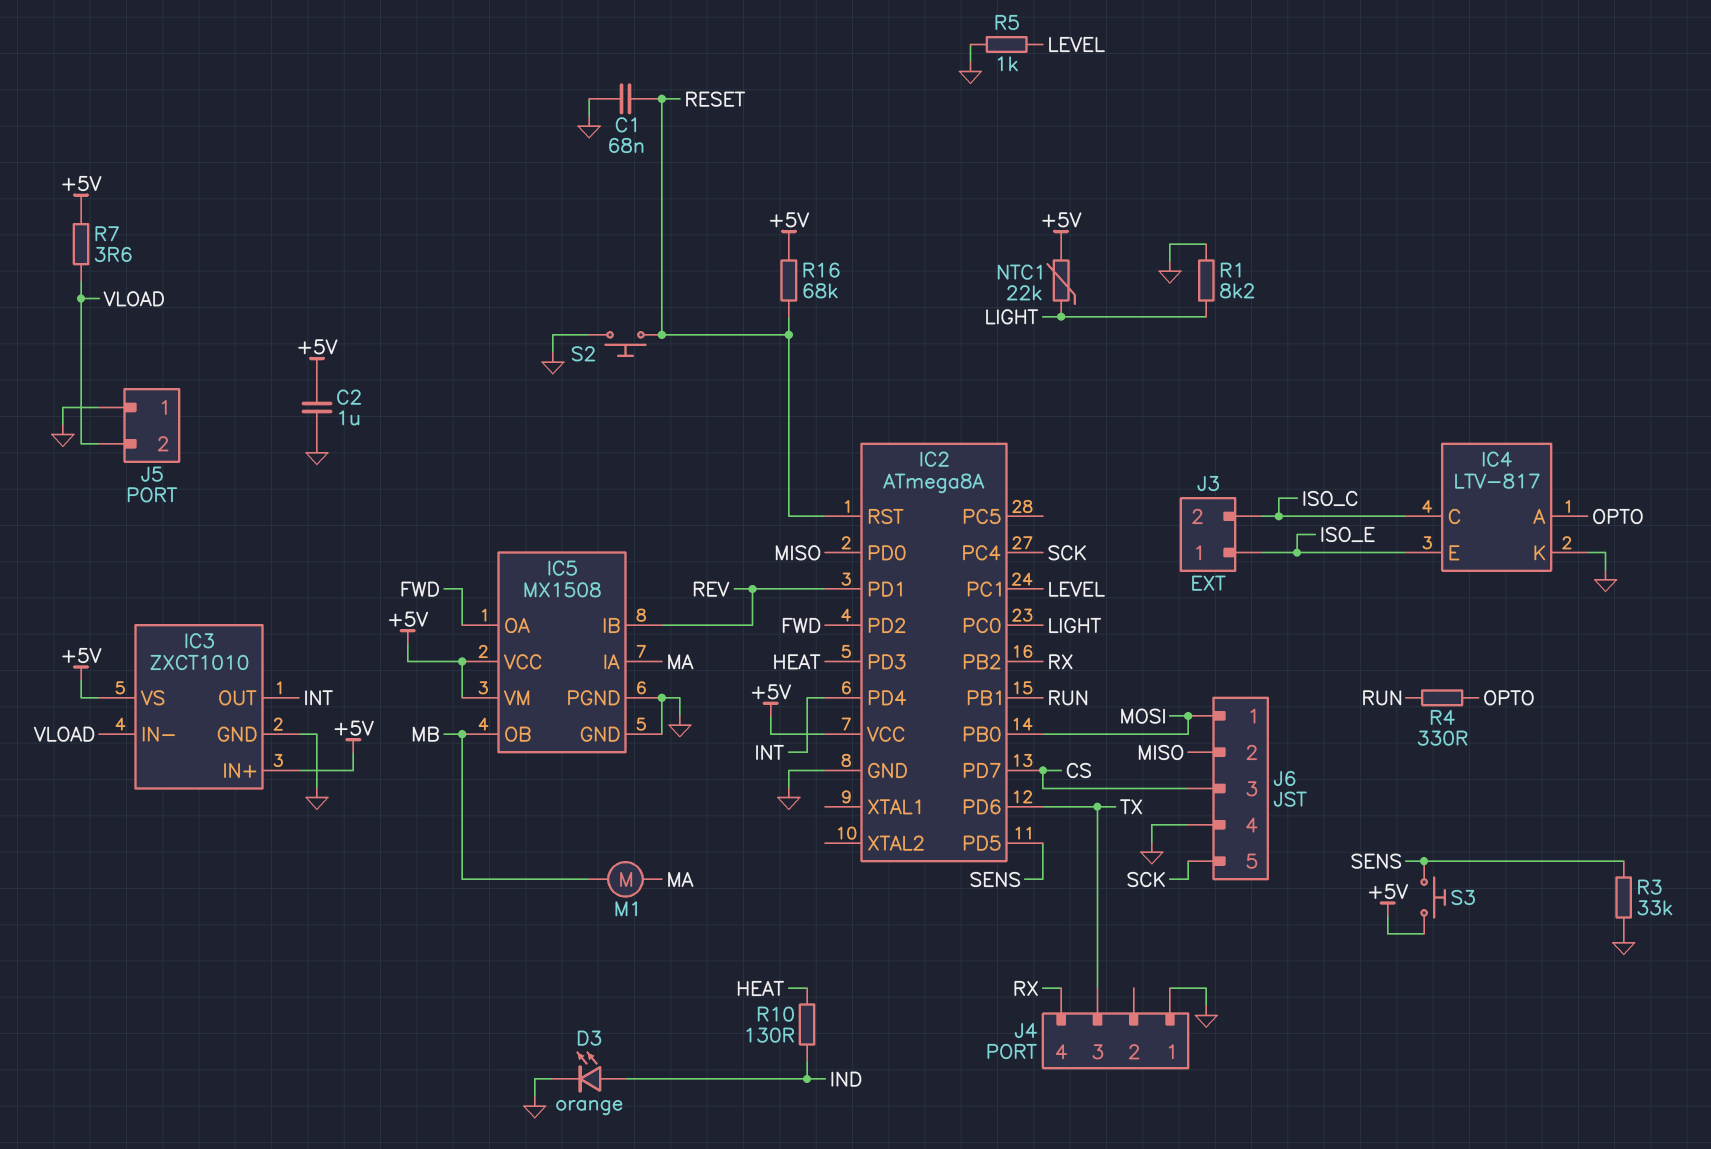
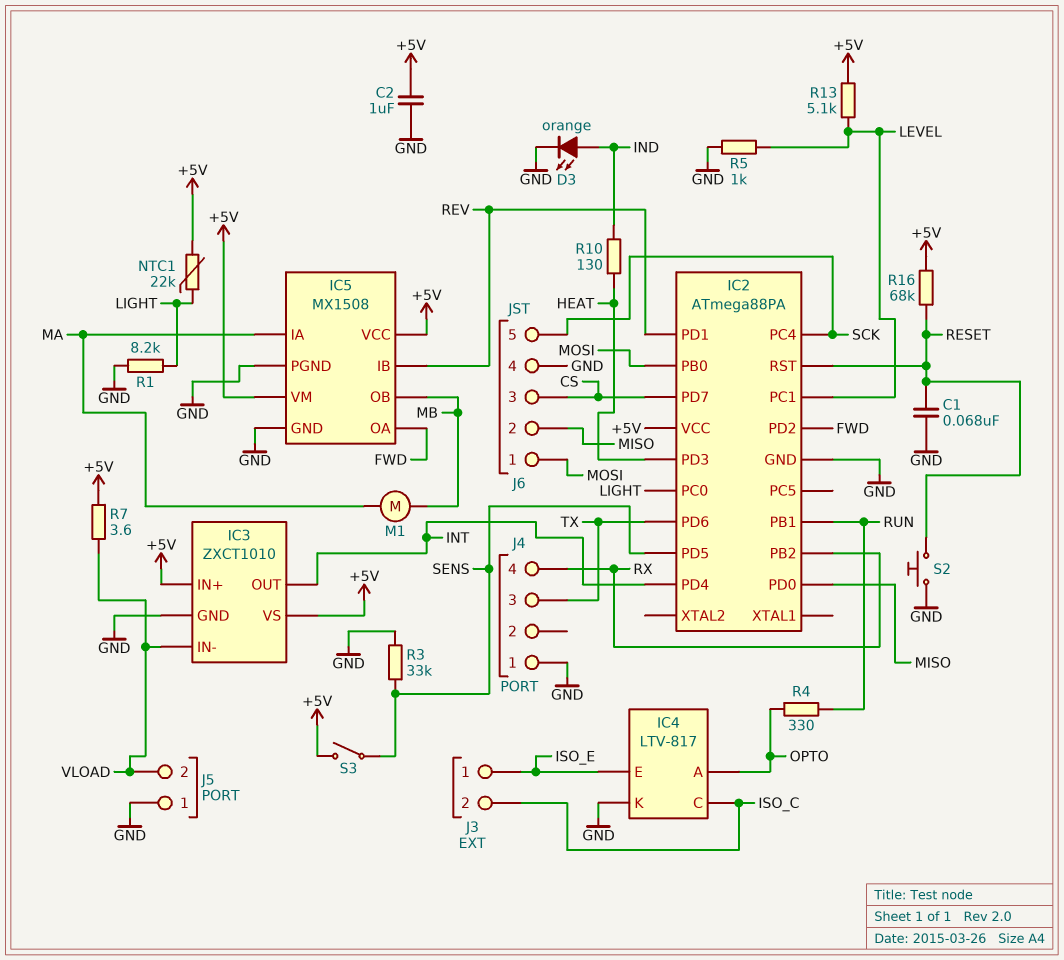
IC2: ATmega8A -> ATmega88PA
R13: none -> 5.1k (+5V, LEVEL)
S3: button (+5V, SENS) -> switch (+5V, SENS)

